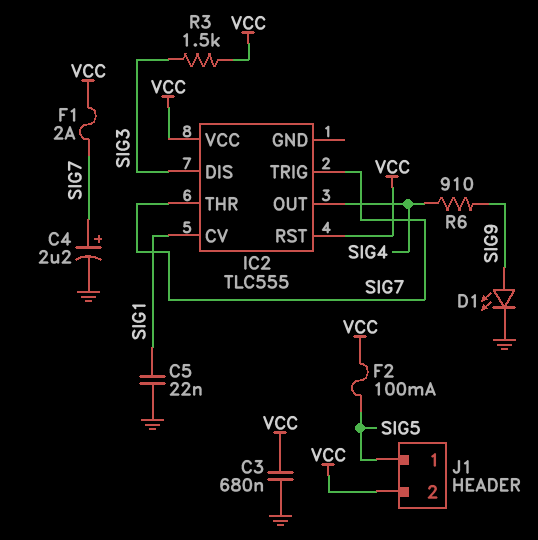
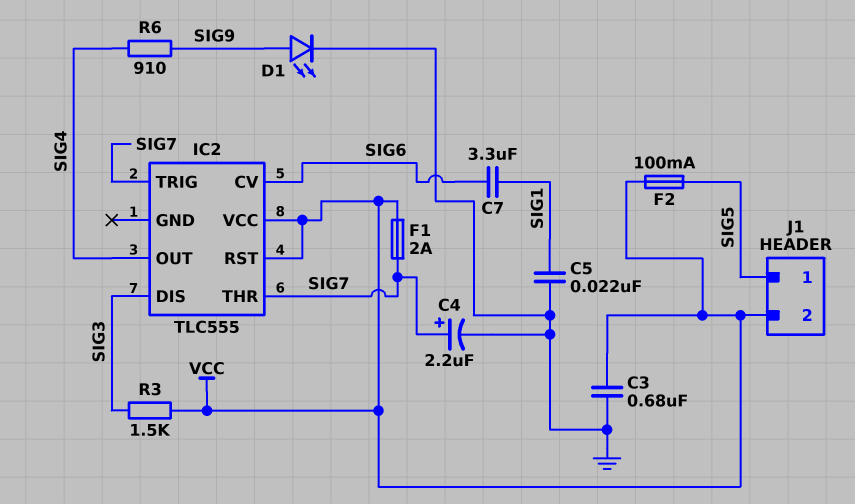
C7: none -> 3.3uF (SIG1, SIG6)
IC2 pin CV: SIG1 -> SIG6

